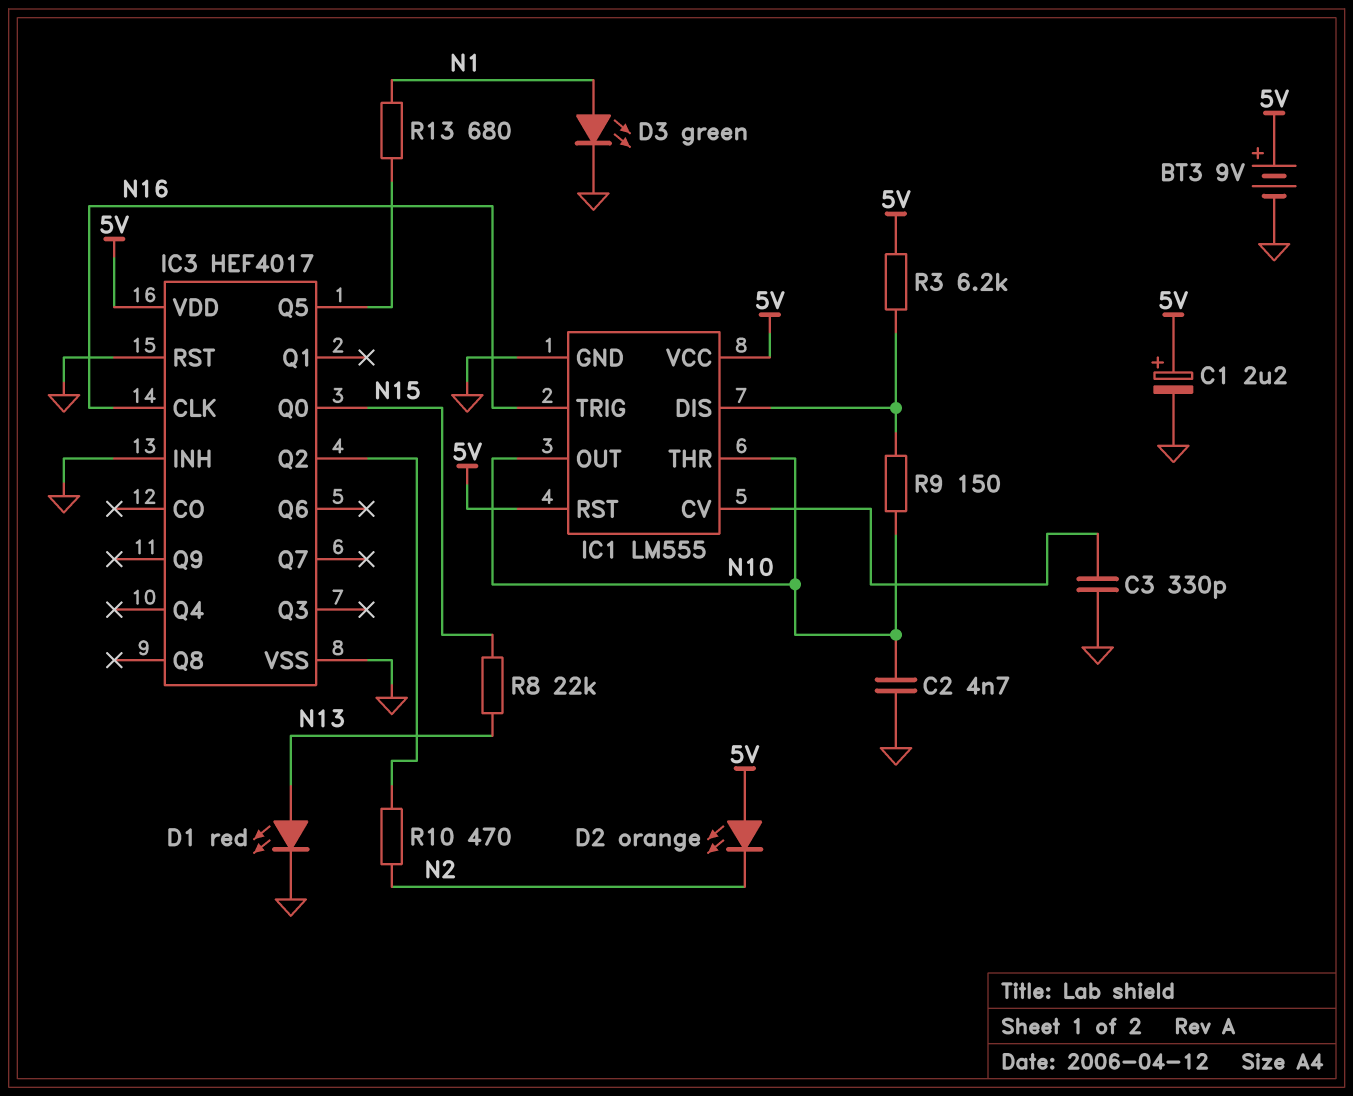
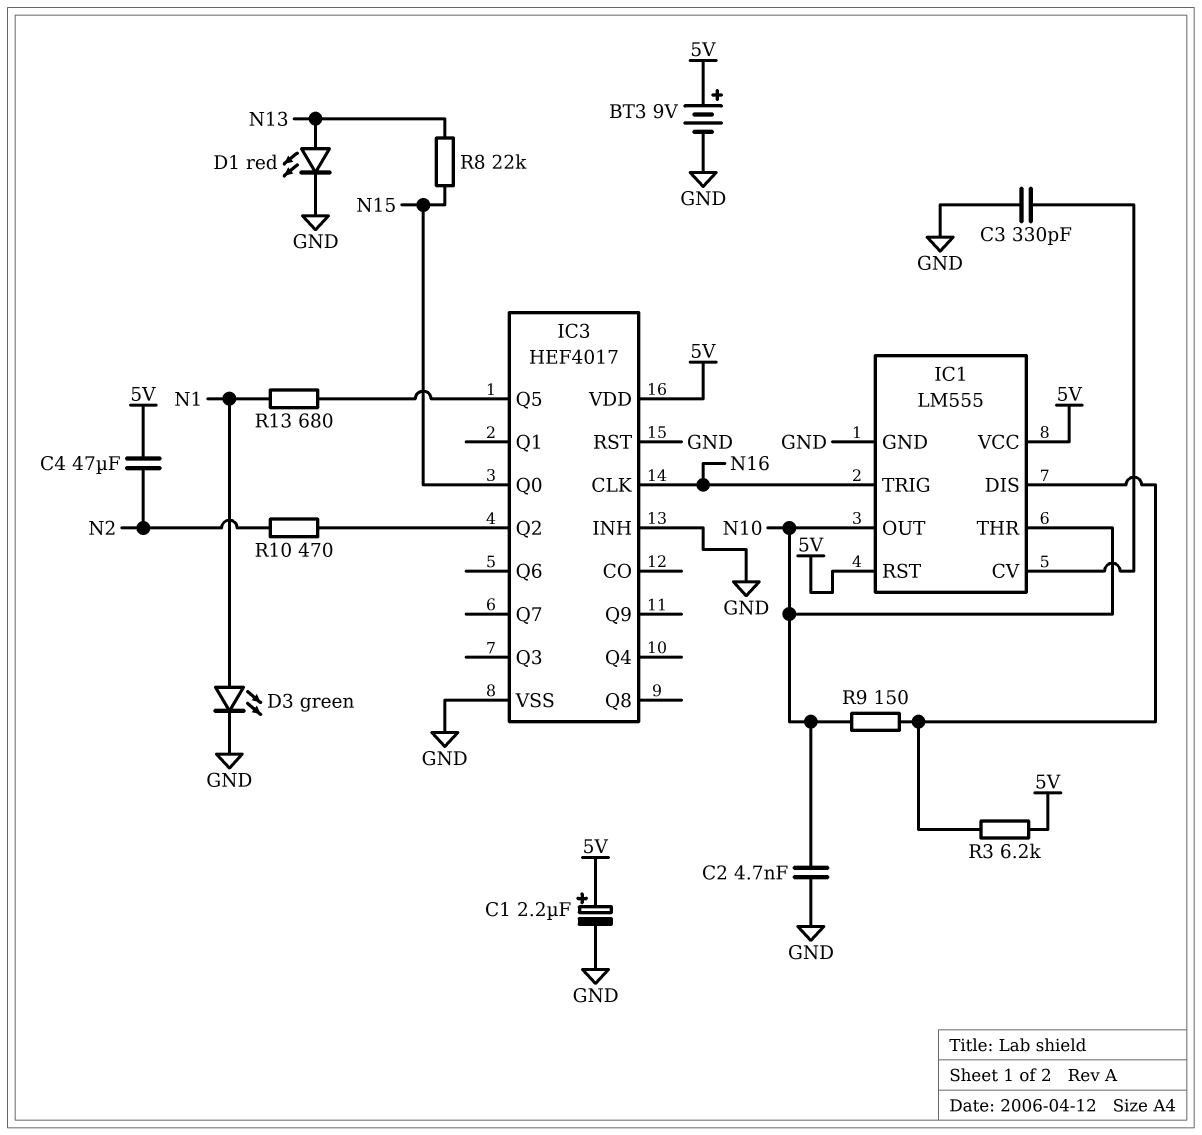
C4: none -> 47uF (5V, N2)
D2: LED orange (A 5V, K N2) -> none

